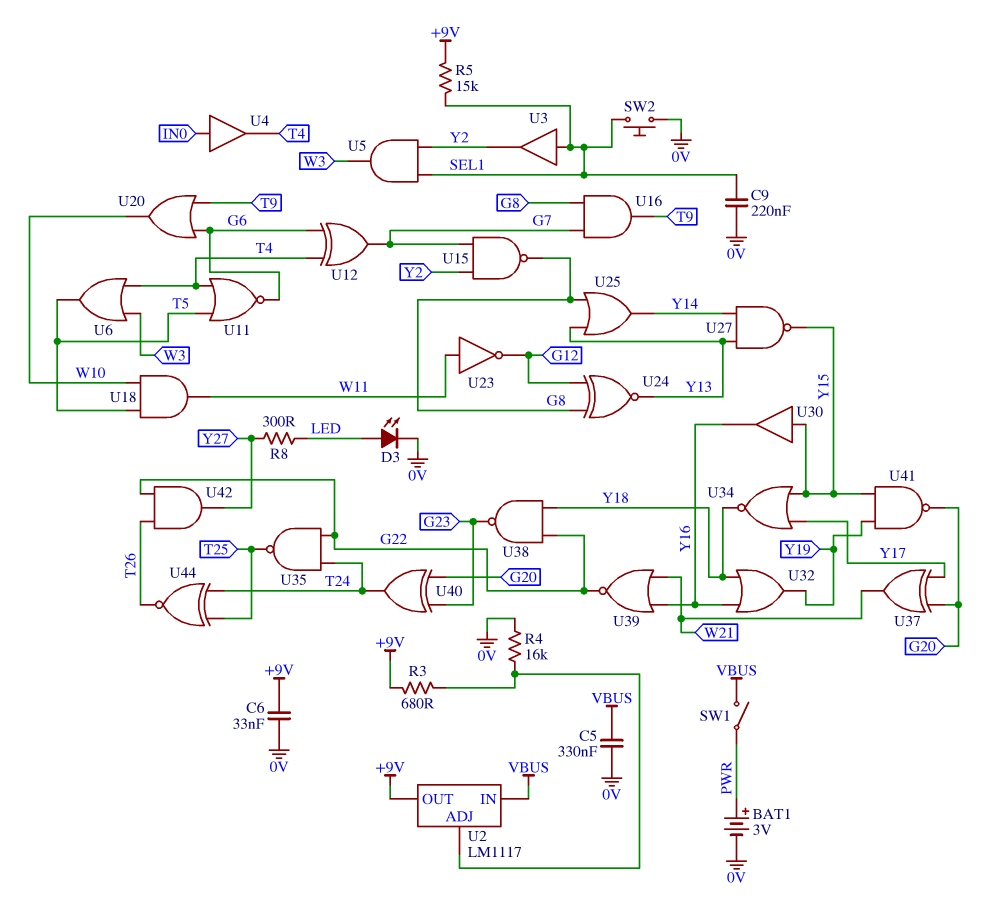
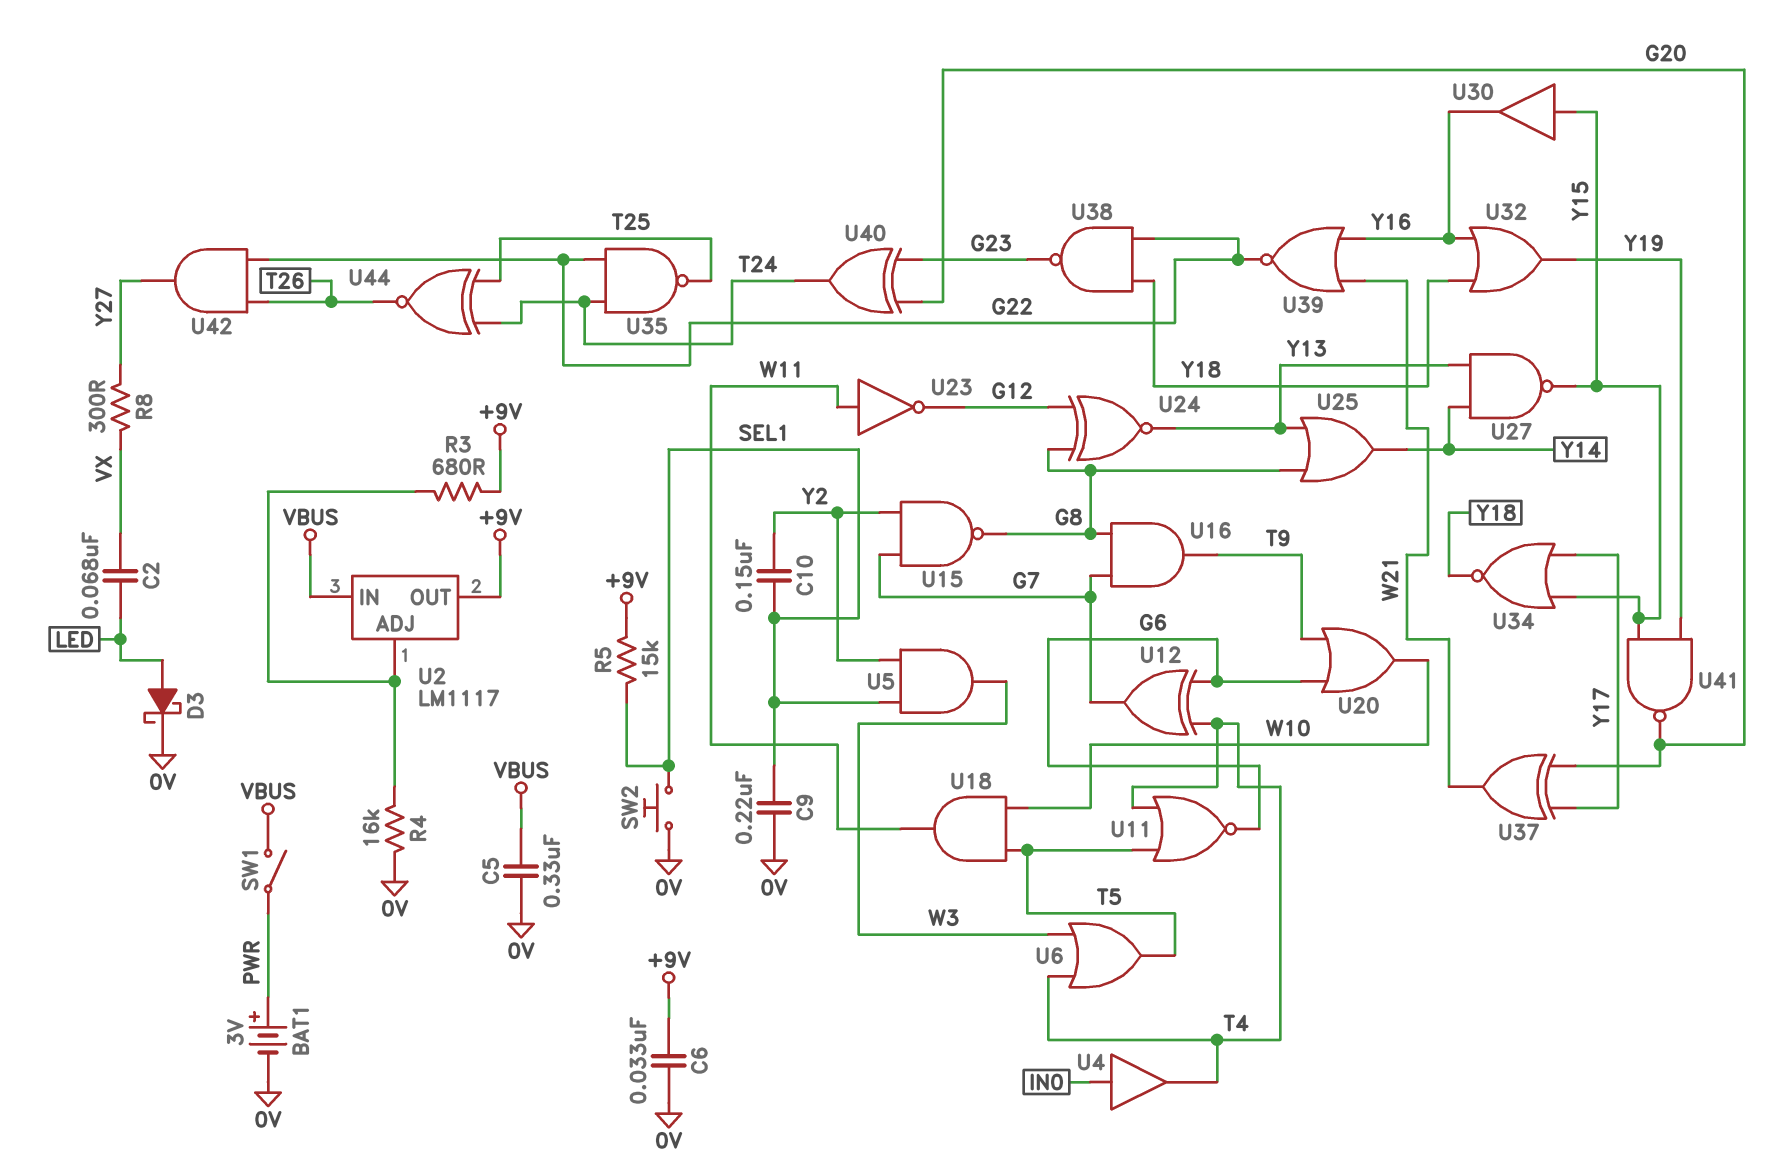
C2: none -> 68nF (LED, VX)
C10: none -> 150nF (SEL1, Y2)
D3: LED (A LED, K 0V) -> schottky (A LED, K 0V)
R8: 300 (LED, Y27) -> 300 (VX, Y27)
U3: buffer (in SEL1, out Y2) -> none

